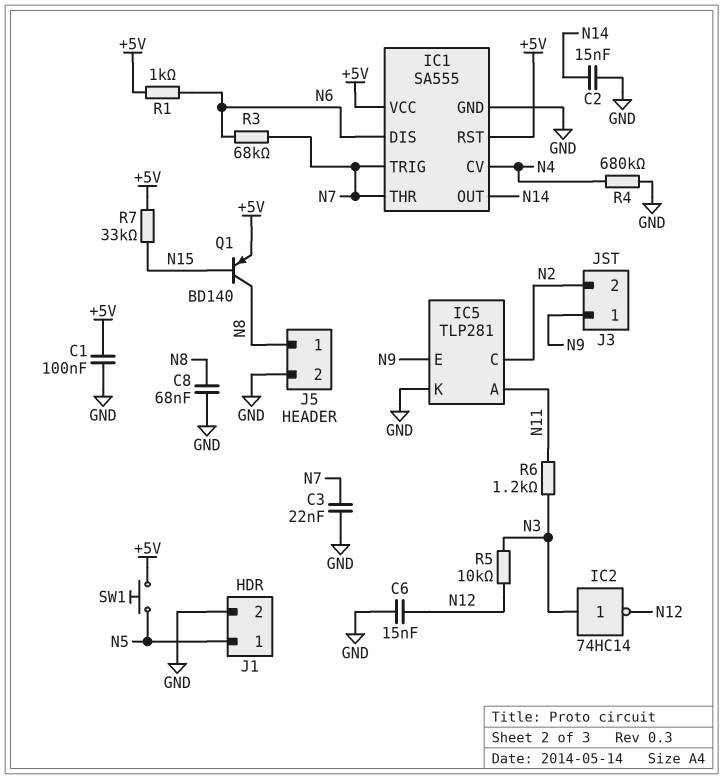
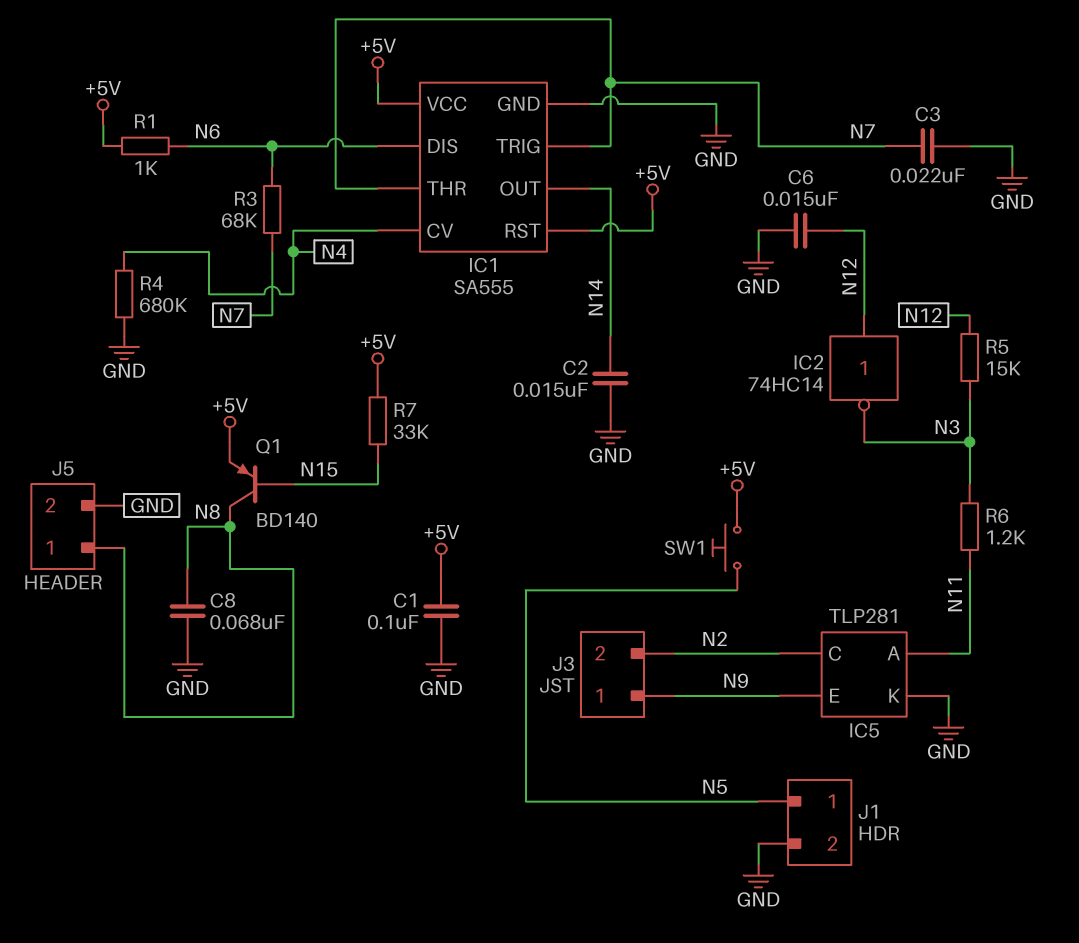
IC2: NOT 74HC14 (in N3, out N12) -> NOT 74HC14 (in N12, out N3)
R5: 10k (N3, N12) -> 15k (N3, N12)

